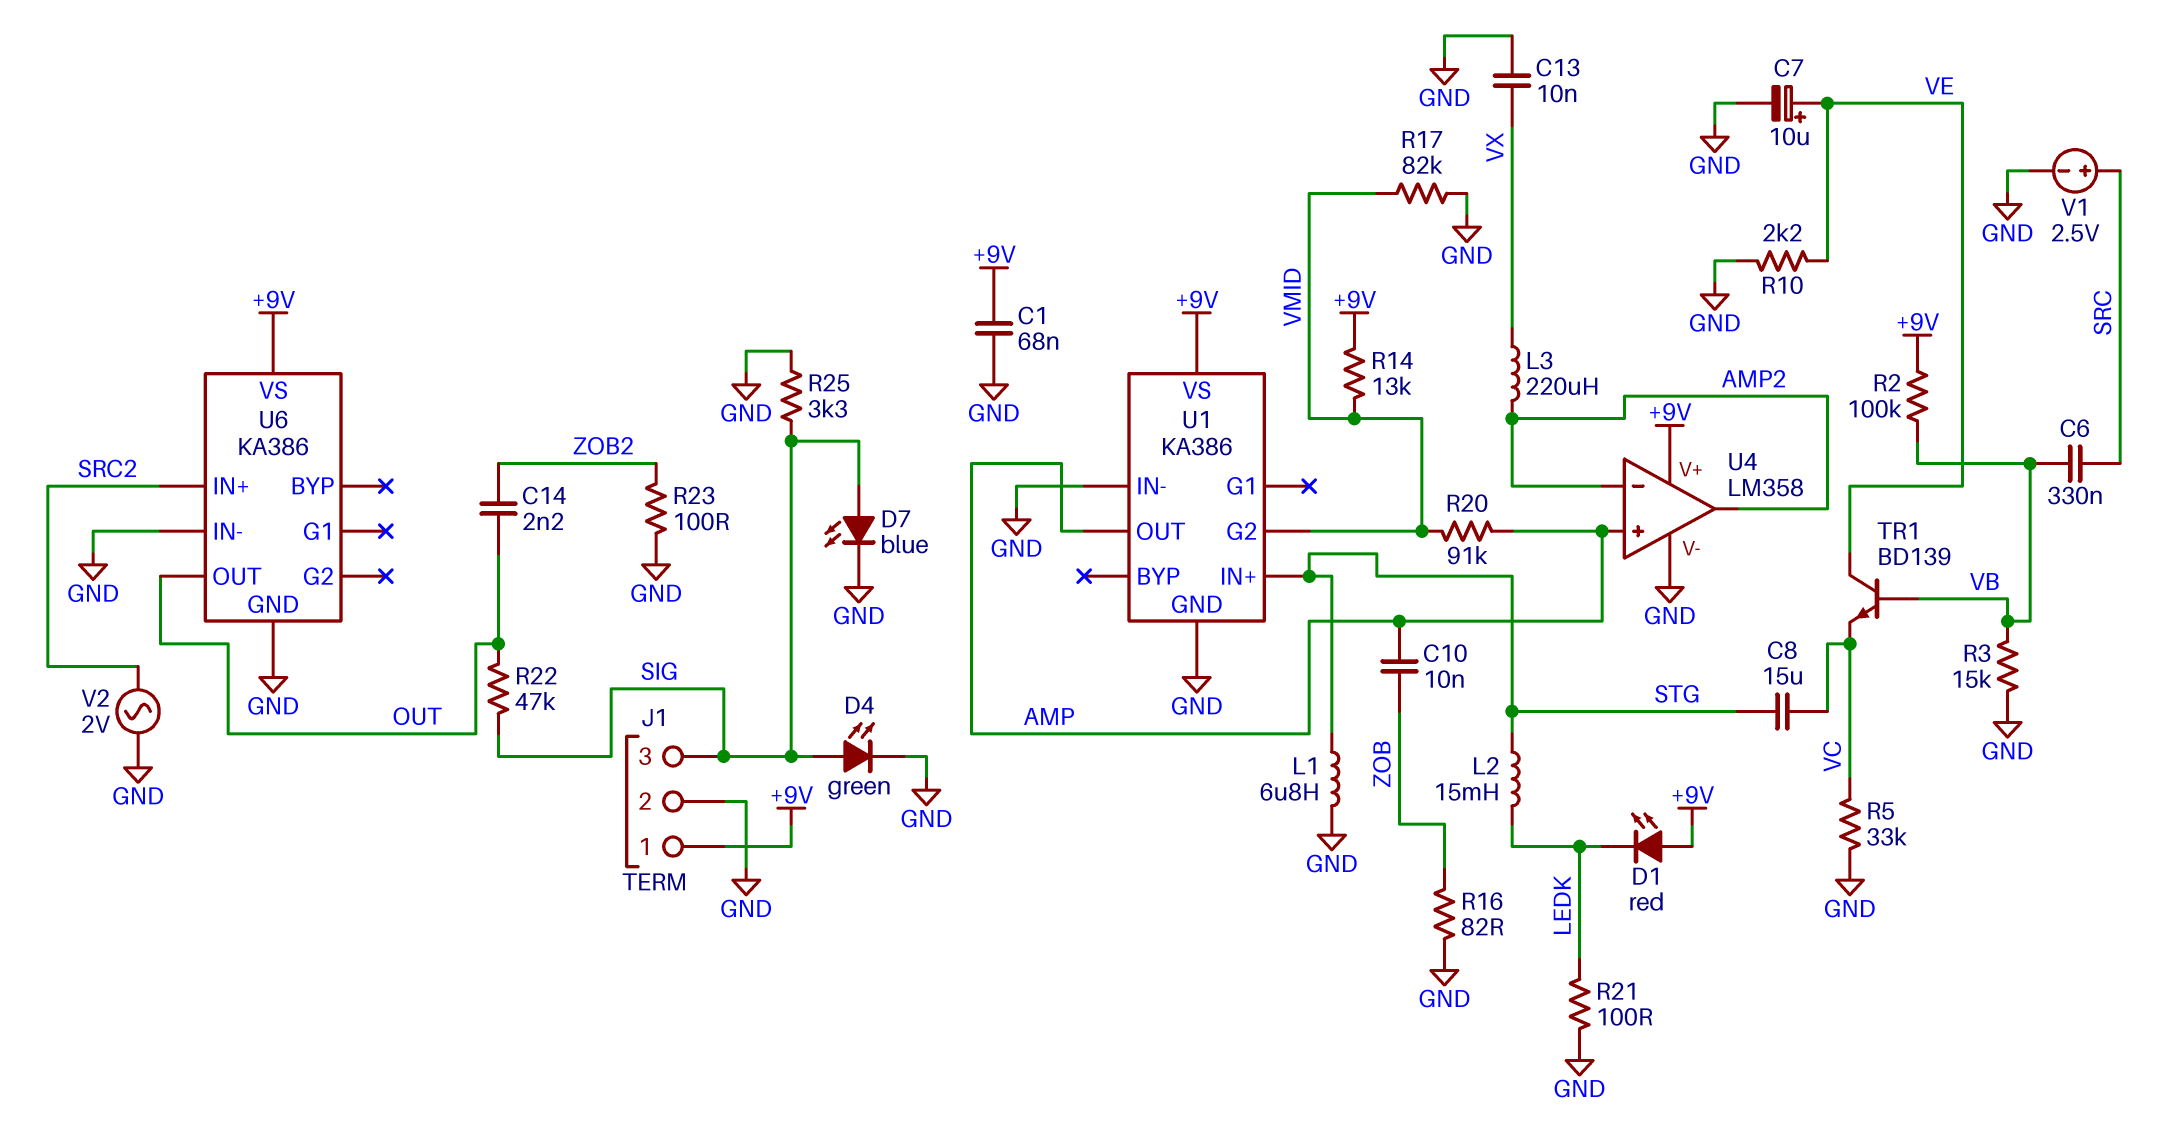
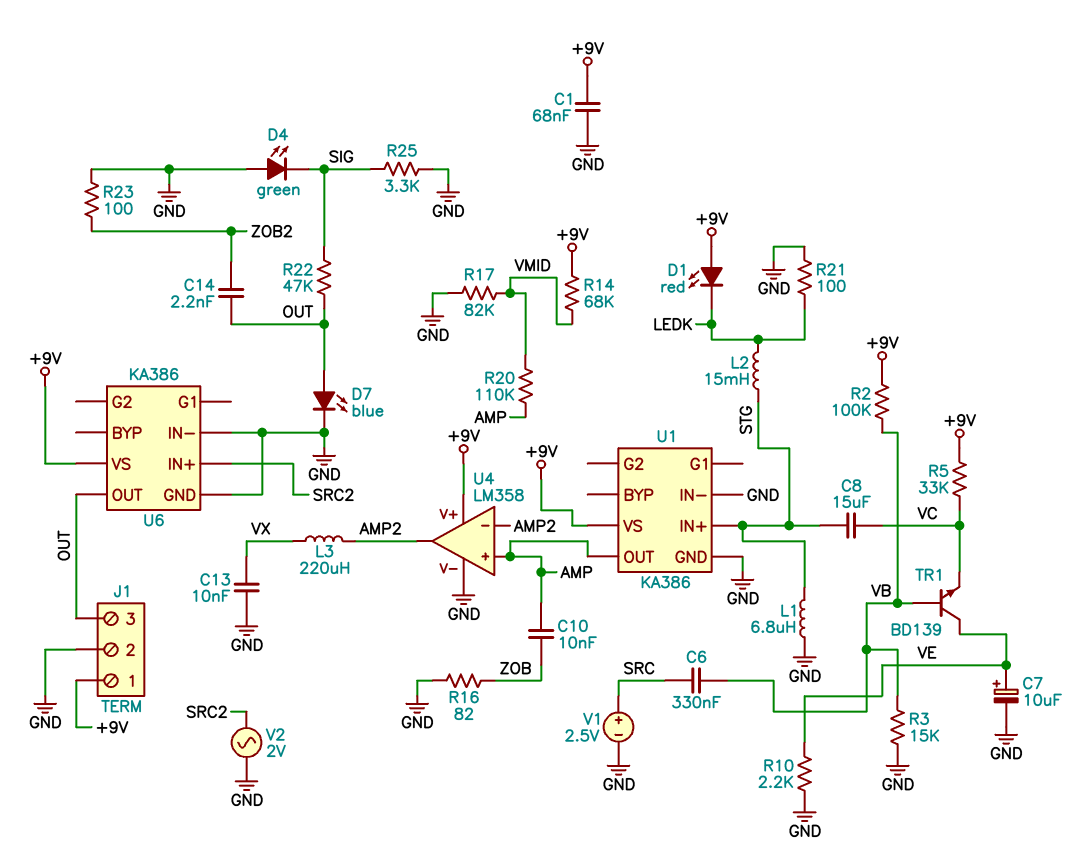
D4: LED green (A SIG, K GND) -> LED green (A GND, K SIG)
D7: LED blue (A SIG, K GND) -> LED blue (A OUT, K GND)
J1 pin 3: SIG -> OUT
R5: 33k (GND, VC) -> 33k (+9V, VC)
R14: 13k (+9V, VMID) -> 68k (+9V, VMID)
R20: 91k (AMP, VMID) -> 110k (AMP, VMID)
U1 pin G2: VMID -> none

